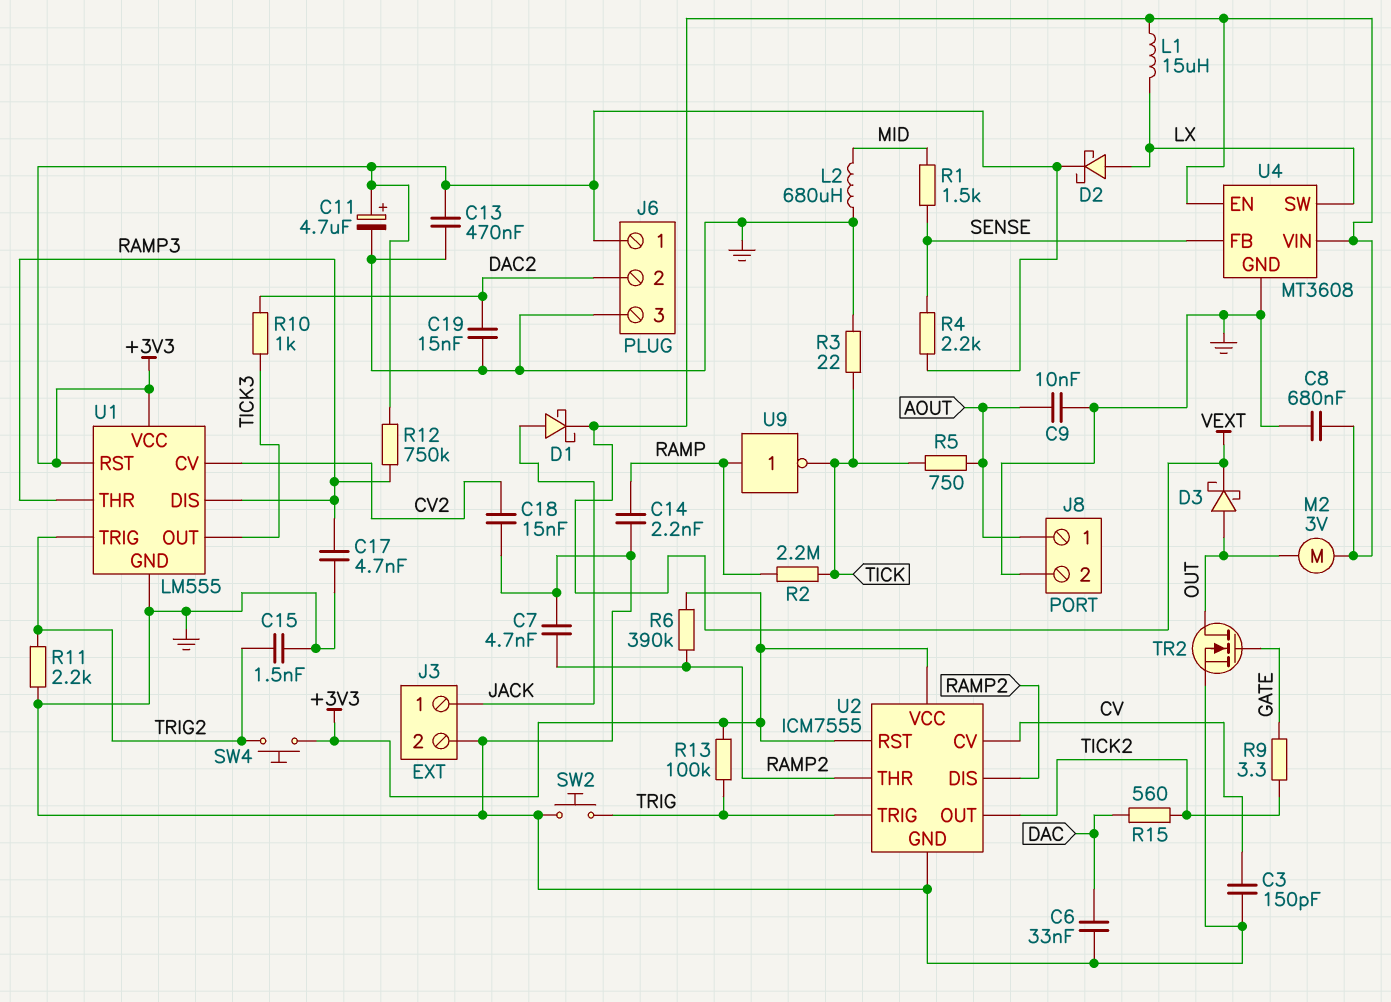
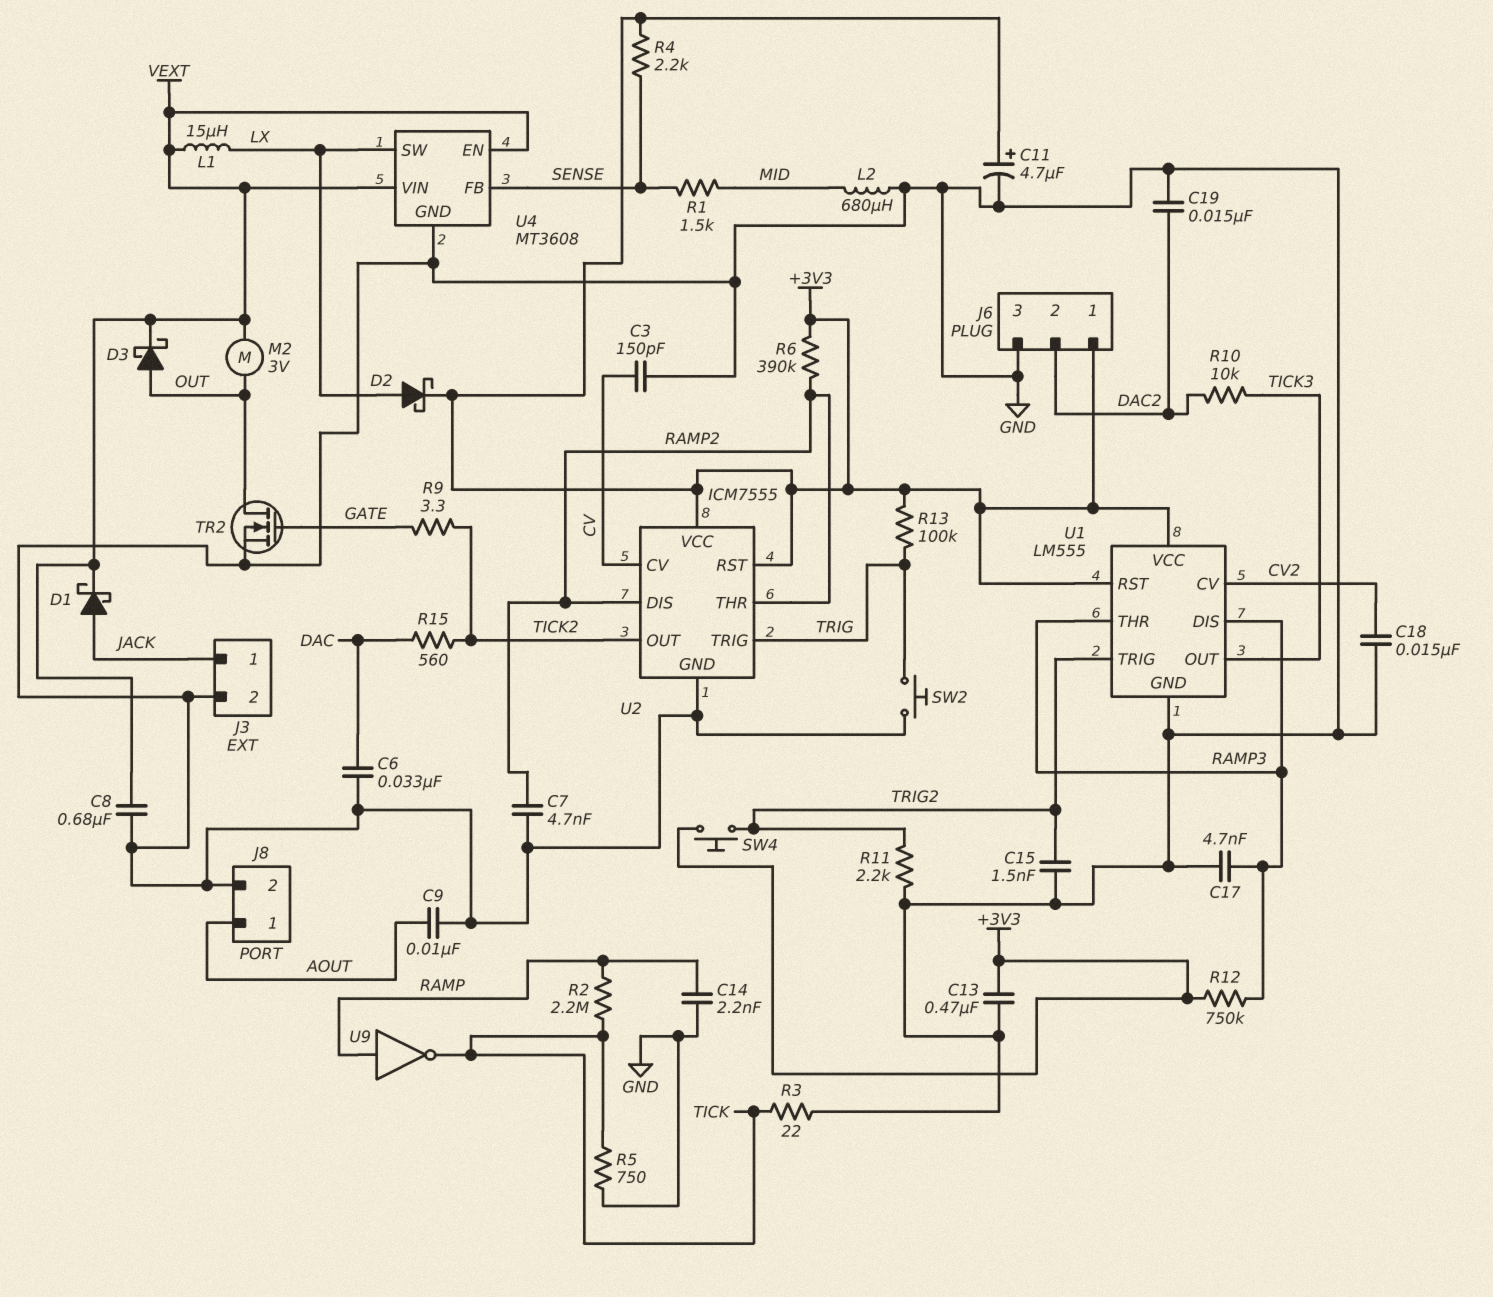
R5: 750 (AOUT, TICK) -> 750 (GND, TICK)
R10: 1k (DAC2, TICK3) -> 10k (DAC2, TICK3)

